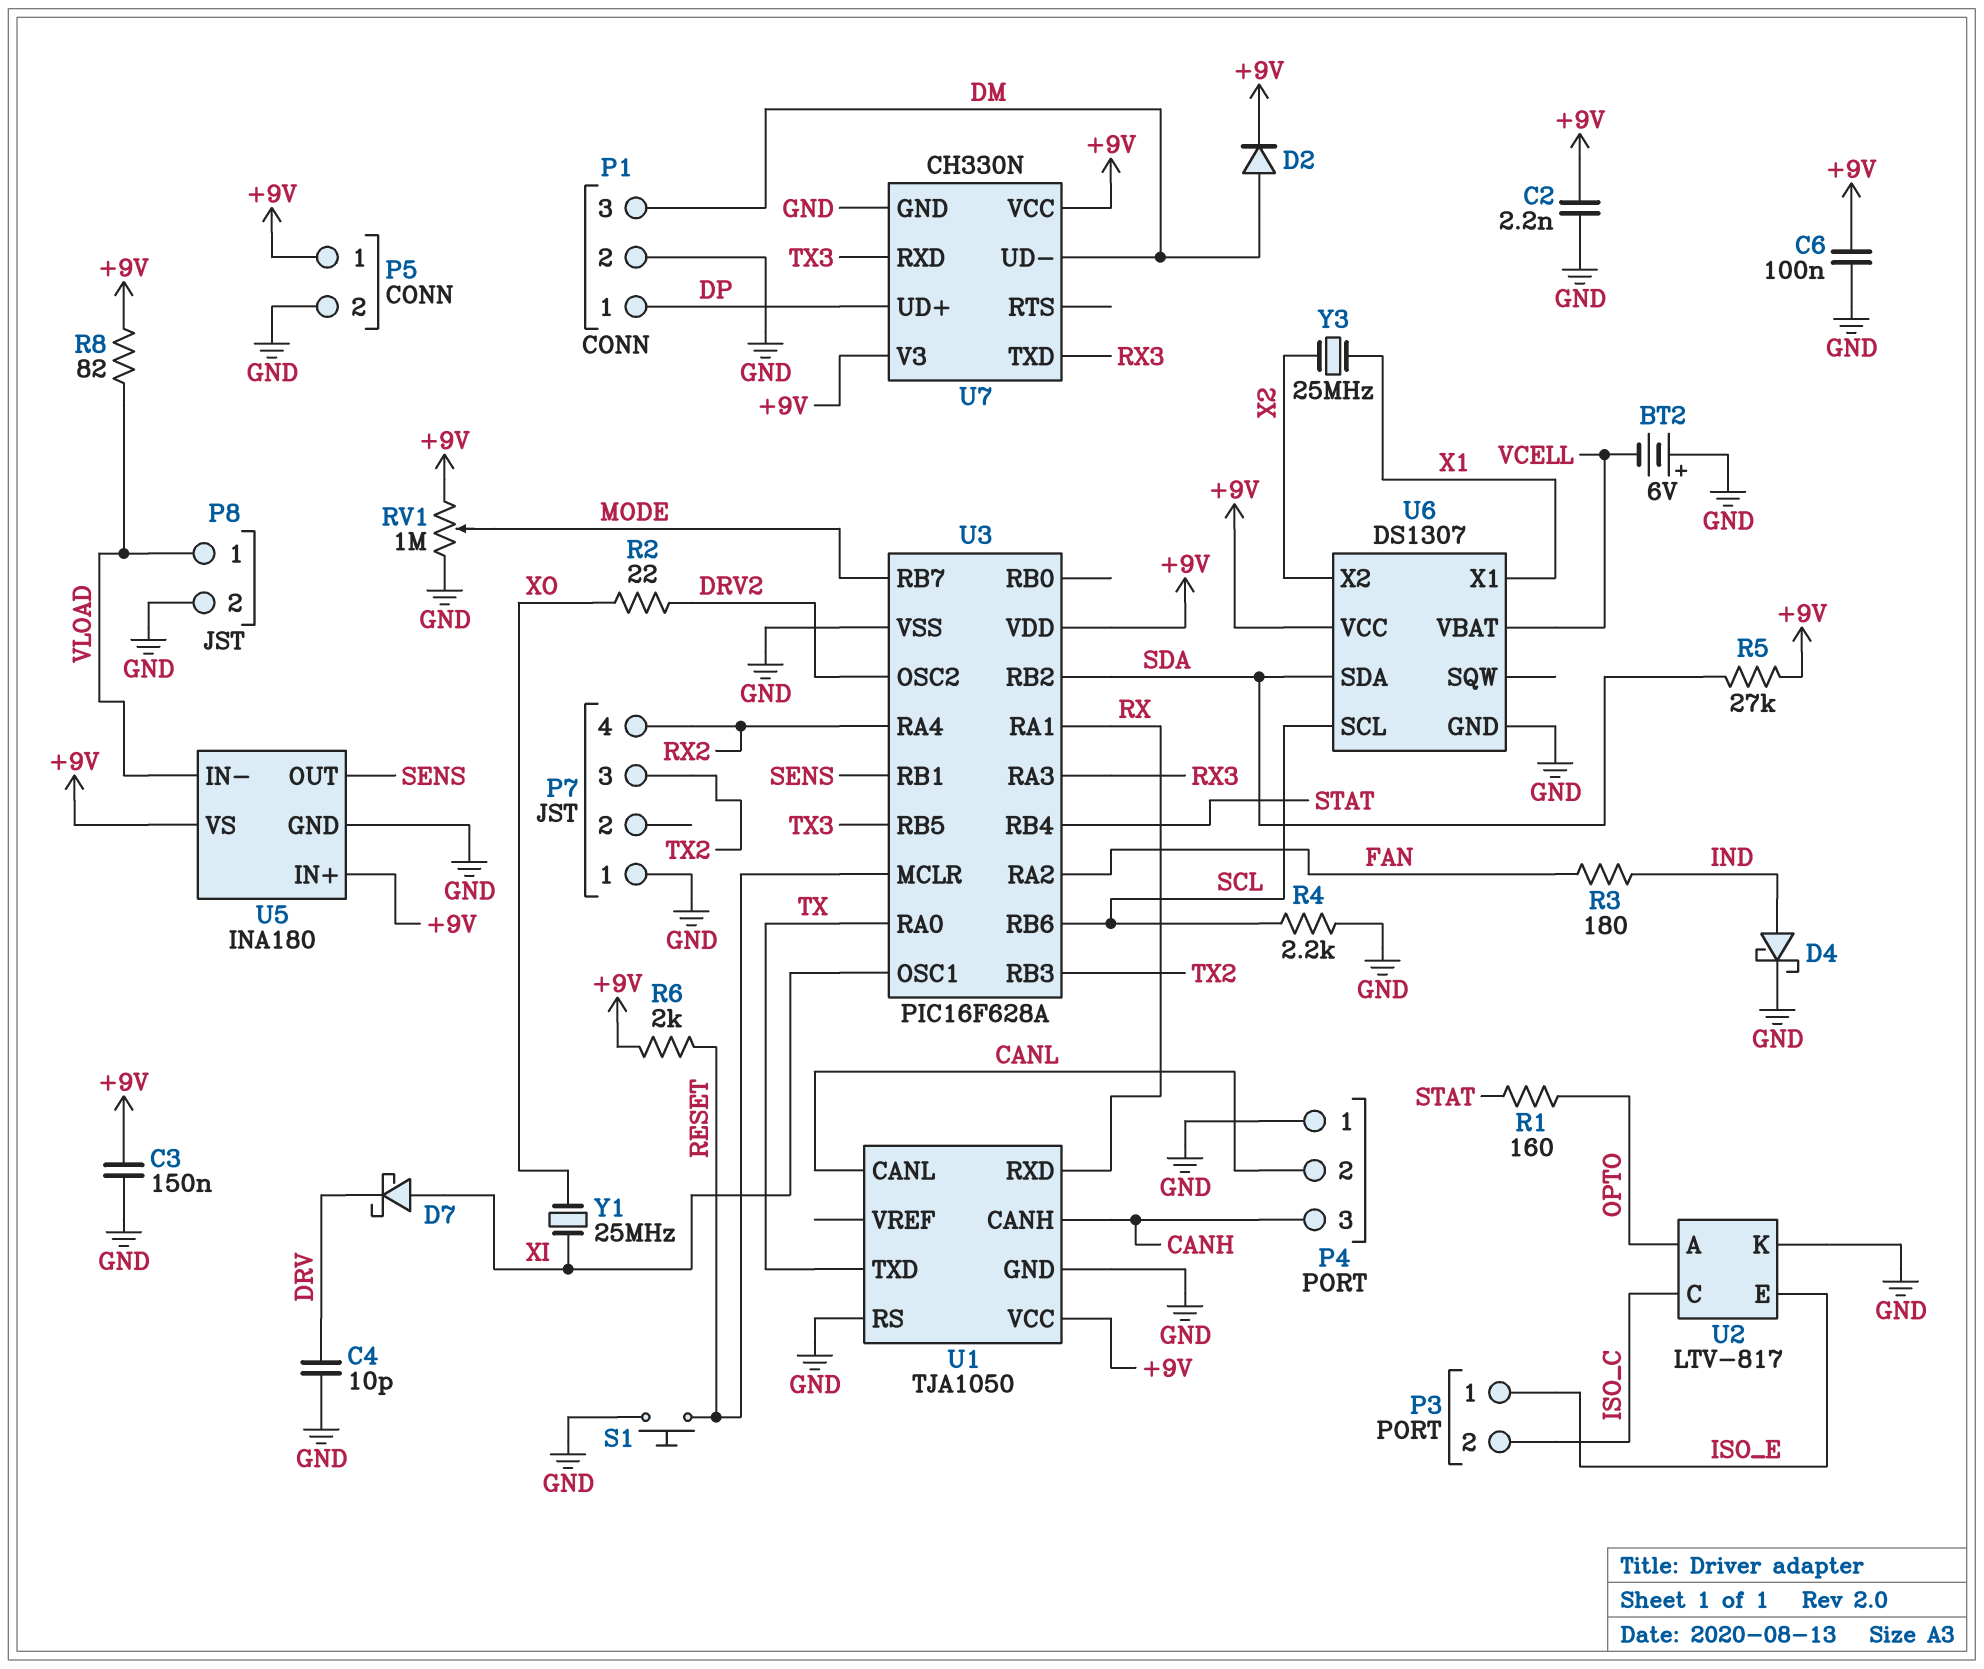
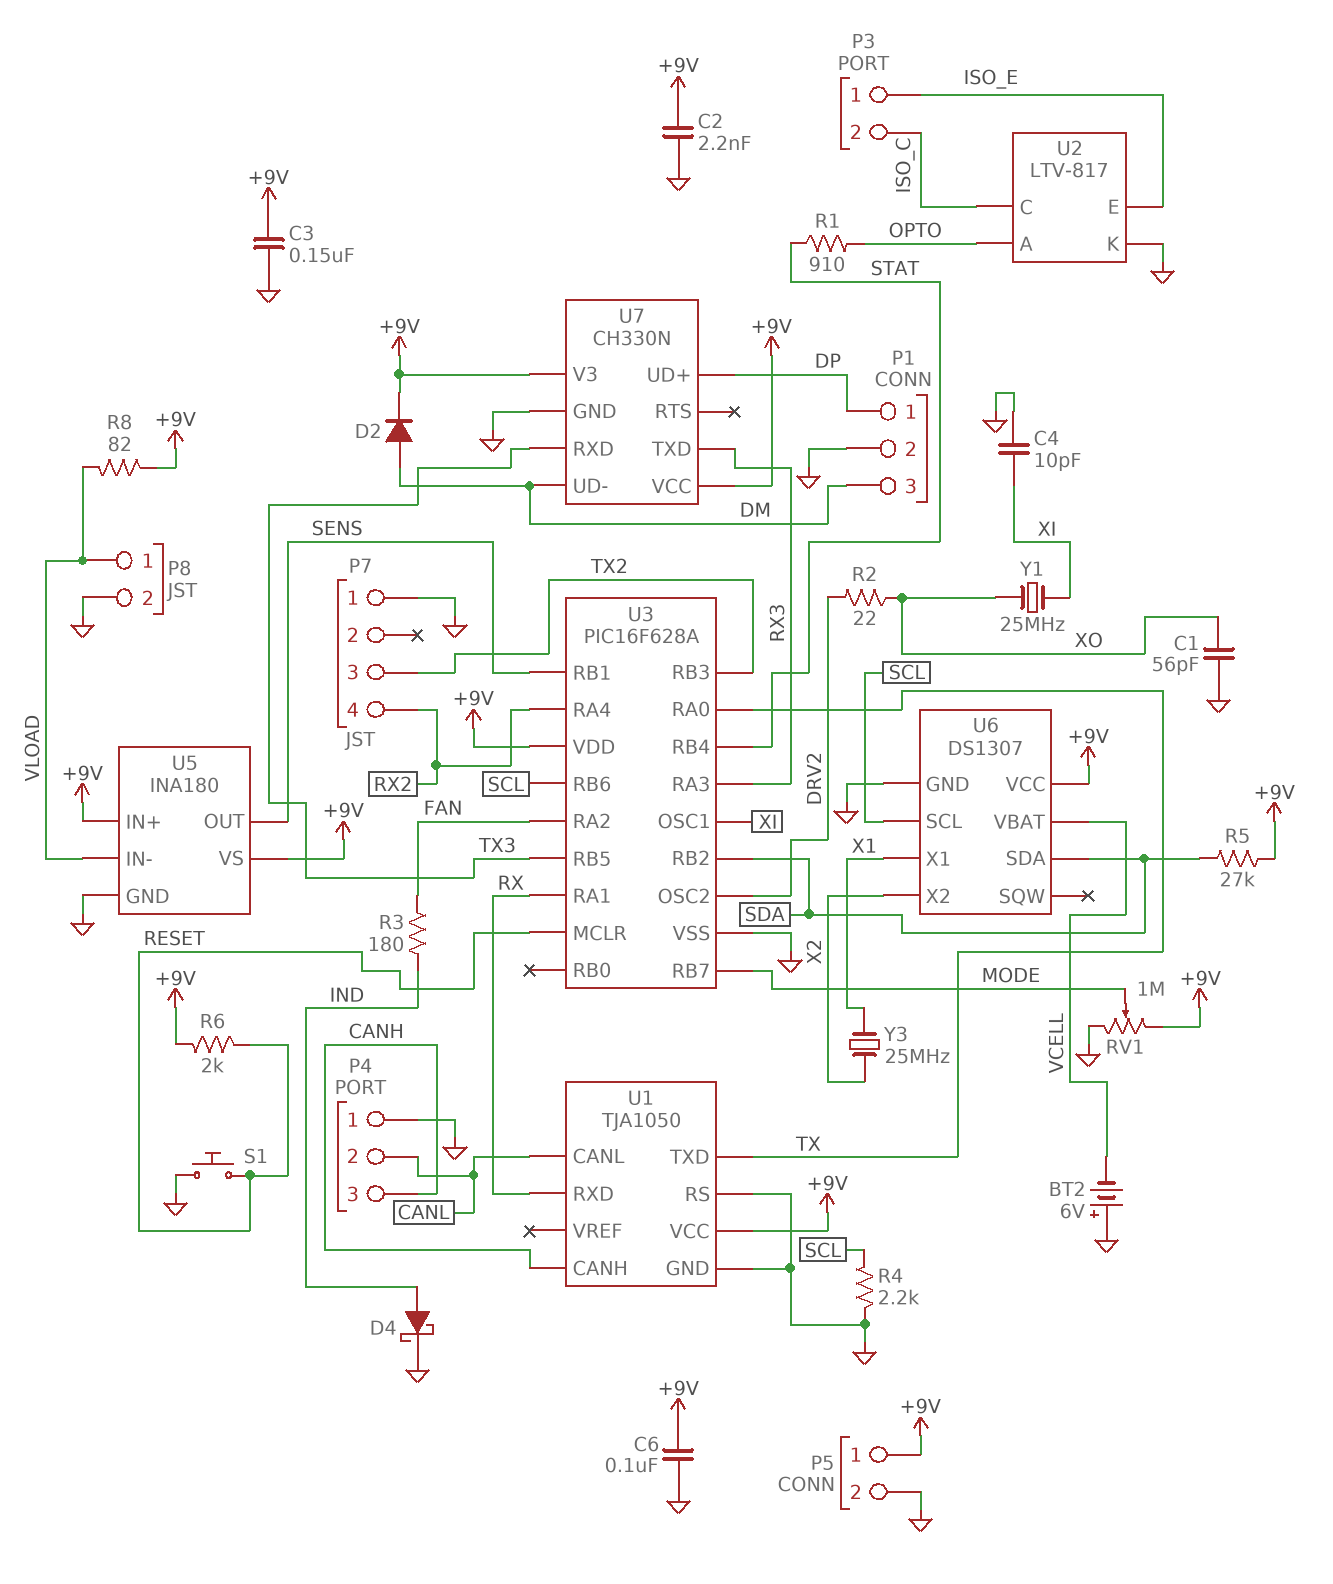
C1: none -> 56pF (GND, XO)
C4: 10pF (DRV, GND) -> 10pF (GND, XI)
D7: schottky (A XI, K DRV) -> none
R1: 160 (OPTO, STAT) -> 910 (OPTO, STAT)

